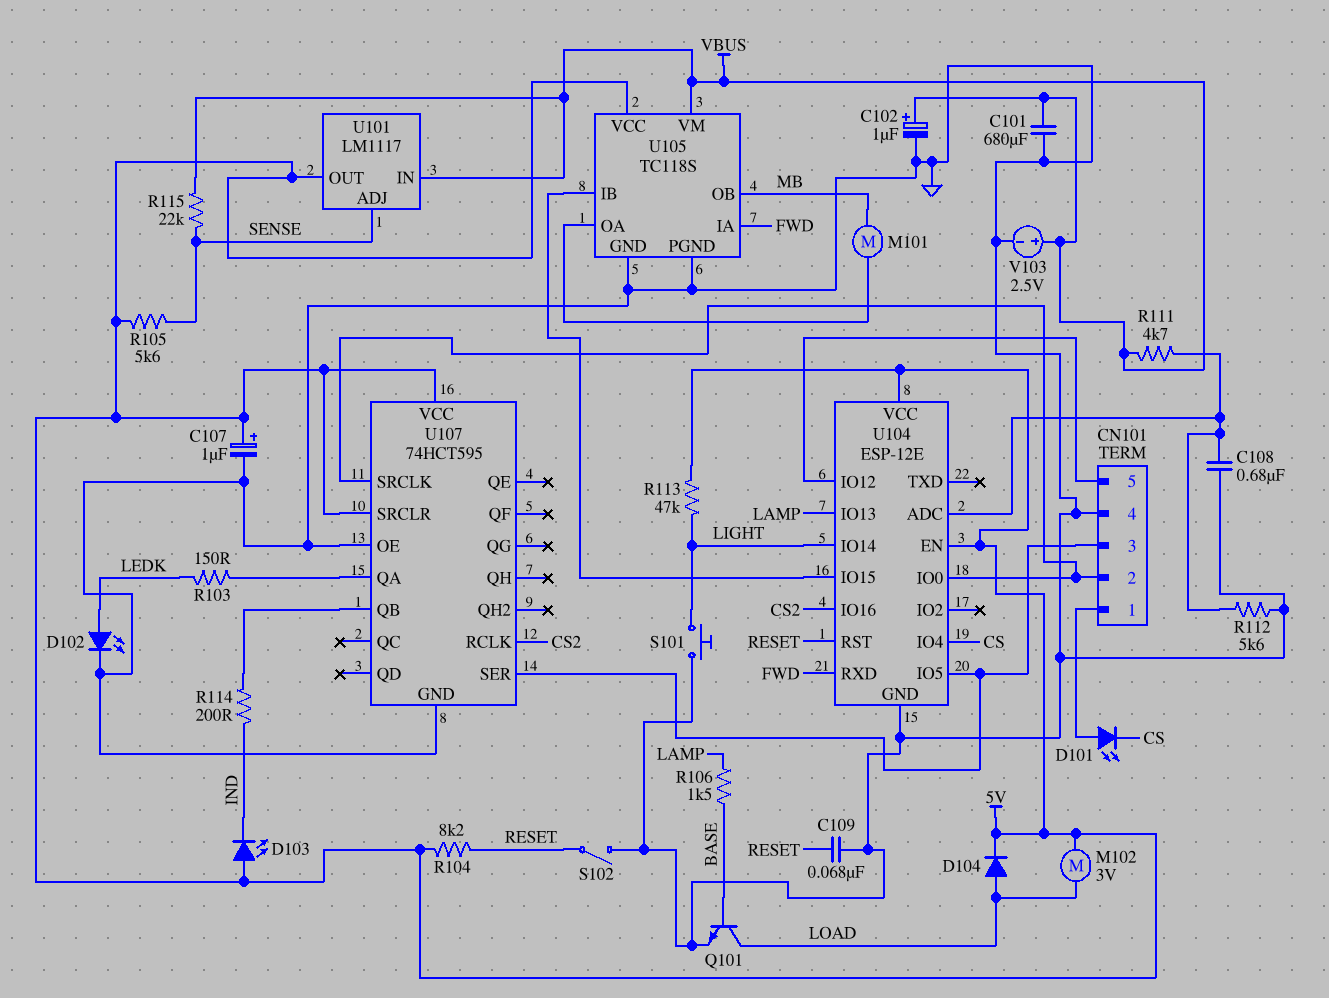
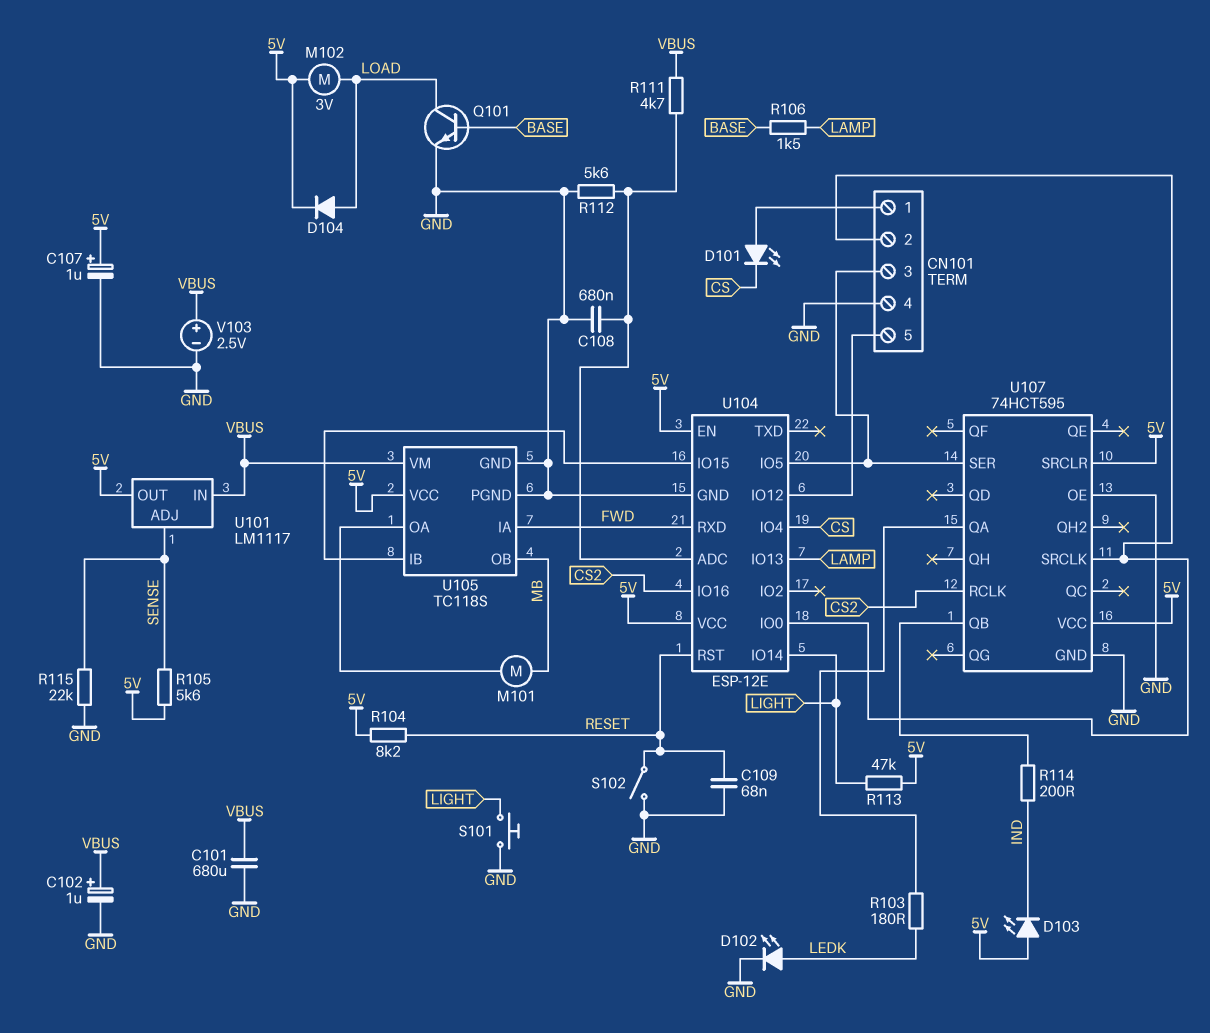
R103: 150 (LEDK, U107/QA) -> 180 (LEDK, U107/QA)
R115: 22k (SENSE, VBUS) -> 22k (GND, SENSE)

